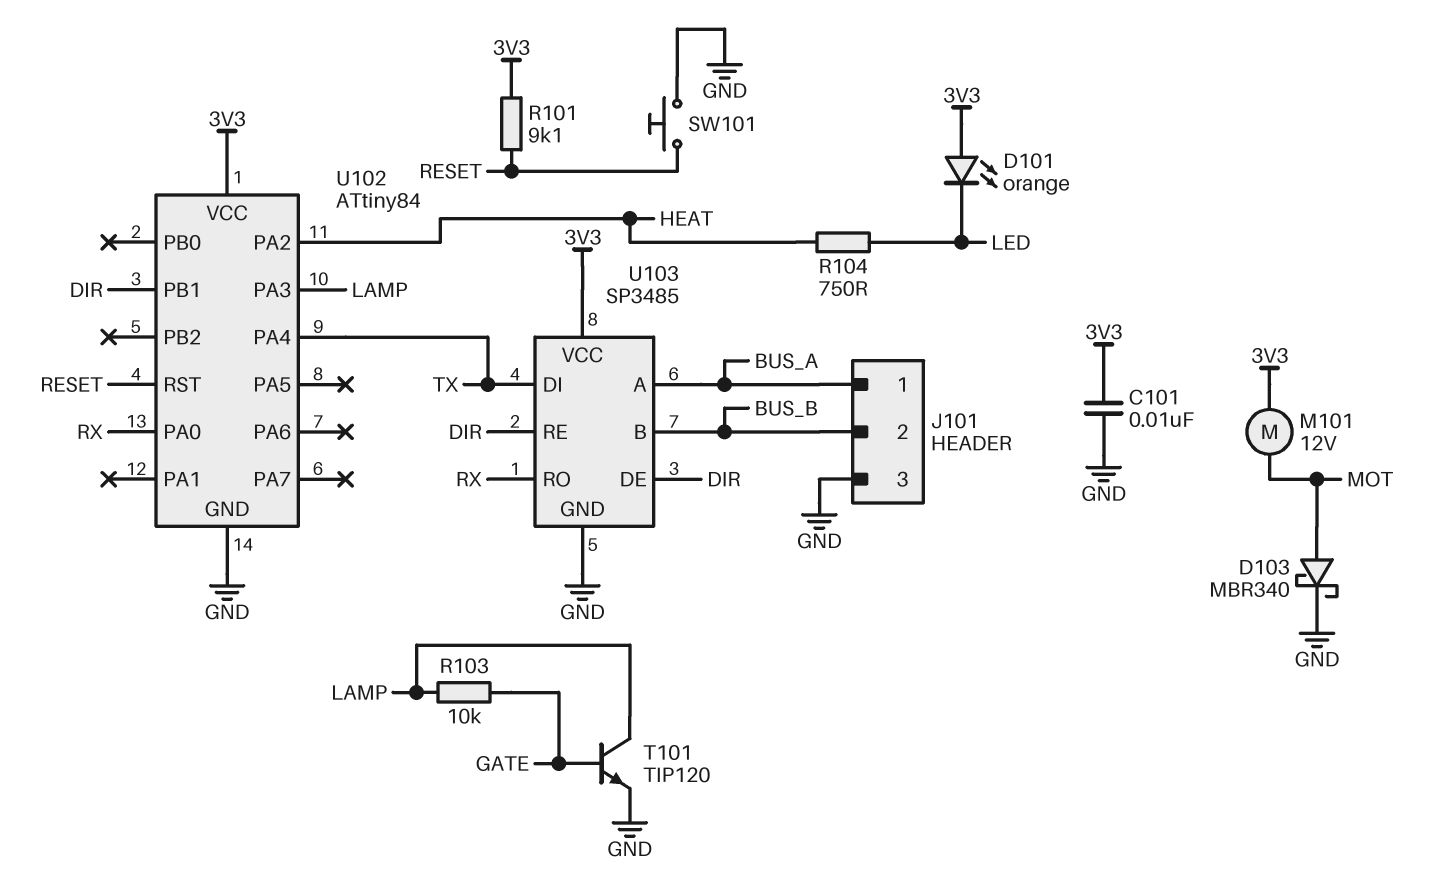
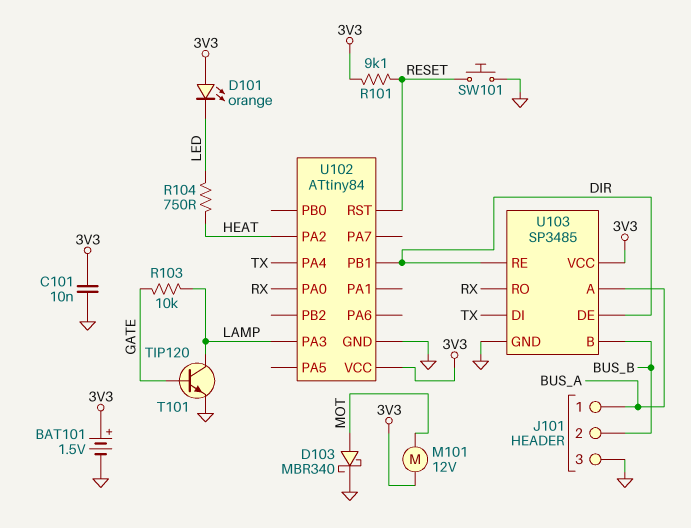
BAT101: none -> 1.5V (plus 3V3, minus GND)

